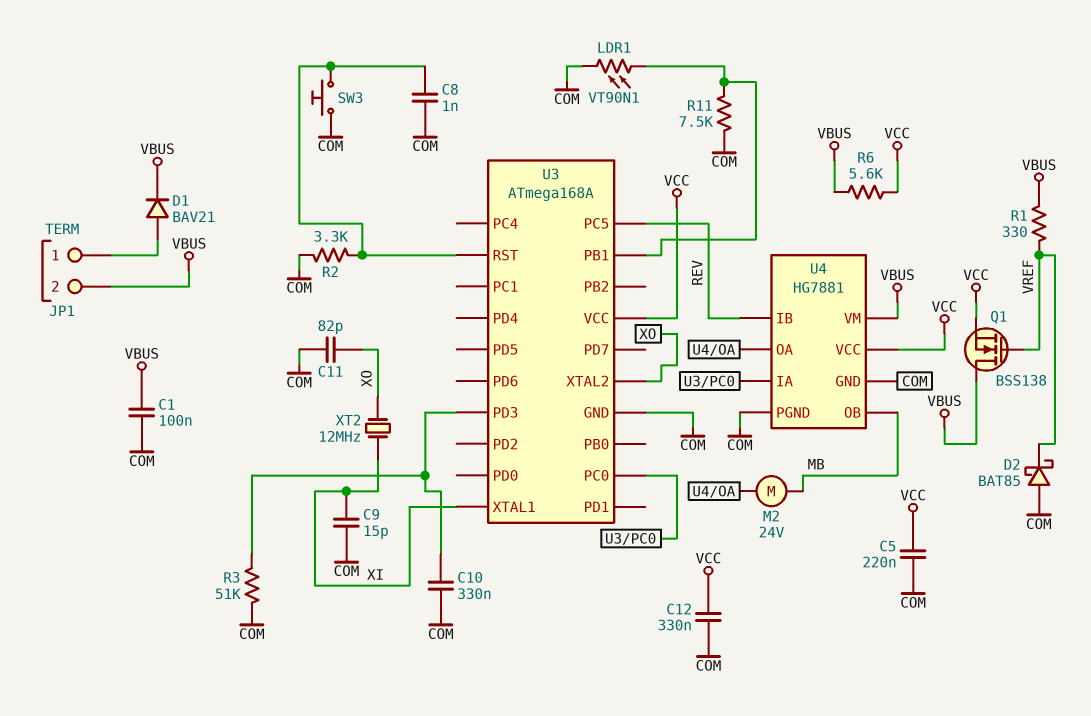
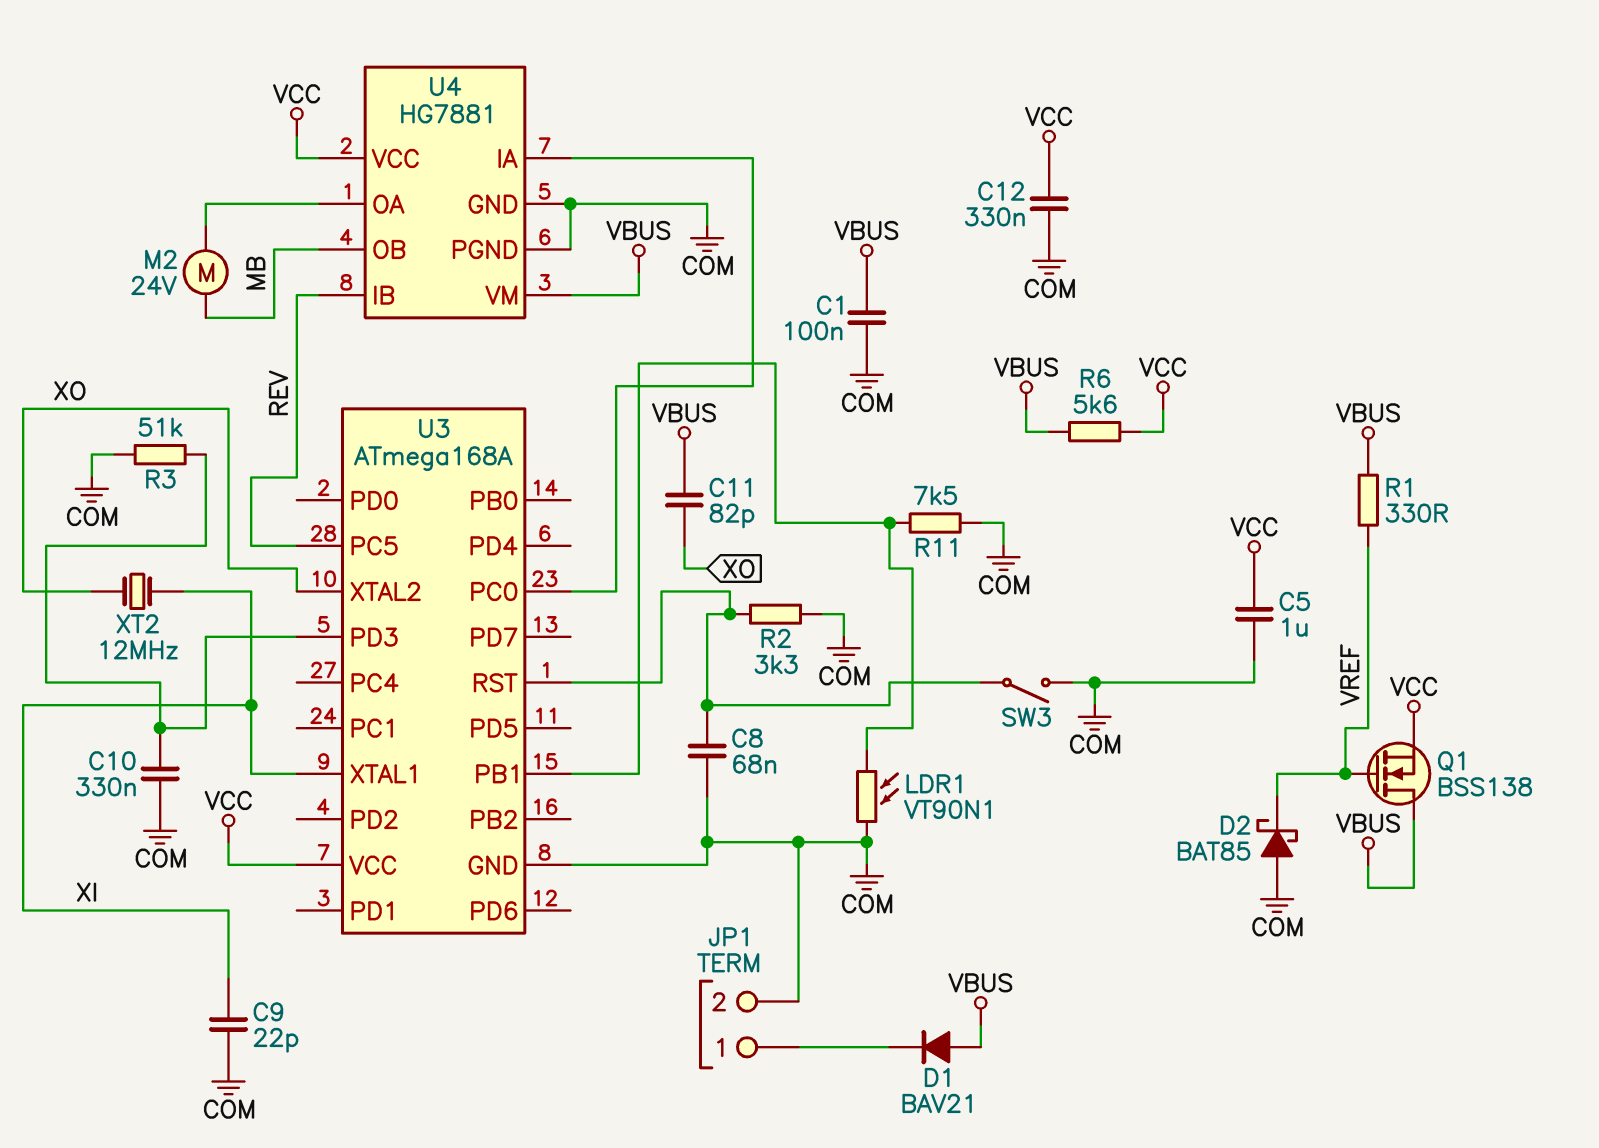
C5: 220nF (COM, VCC) -> 1uF (COM, VCC)
C8: 1nF (COM, U3/RST) -> 68nF (COM, U3/RST)
C9: 15pF (COM, XI) -> 22pF (COM, XI)
C11: 82pF (COM, XO) -> 82pF (VBUS, XO)
D1: diode BAV21 (A JP1/1, K VBUS) -> diode BAV21 (A VBUS, K JP1/1)
JP1 pin 2: VBUS -> COM
SW3: button (COM, U3/RST) -> switch (COM, U3/RST)

